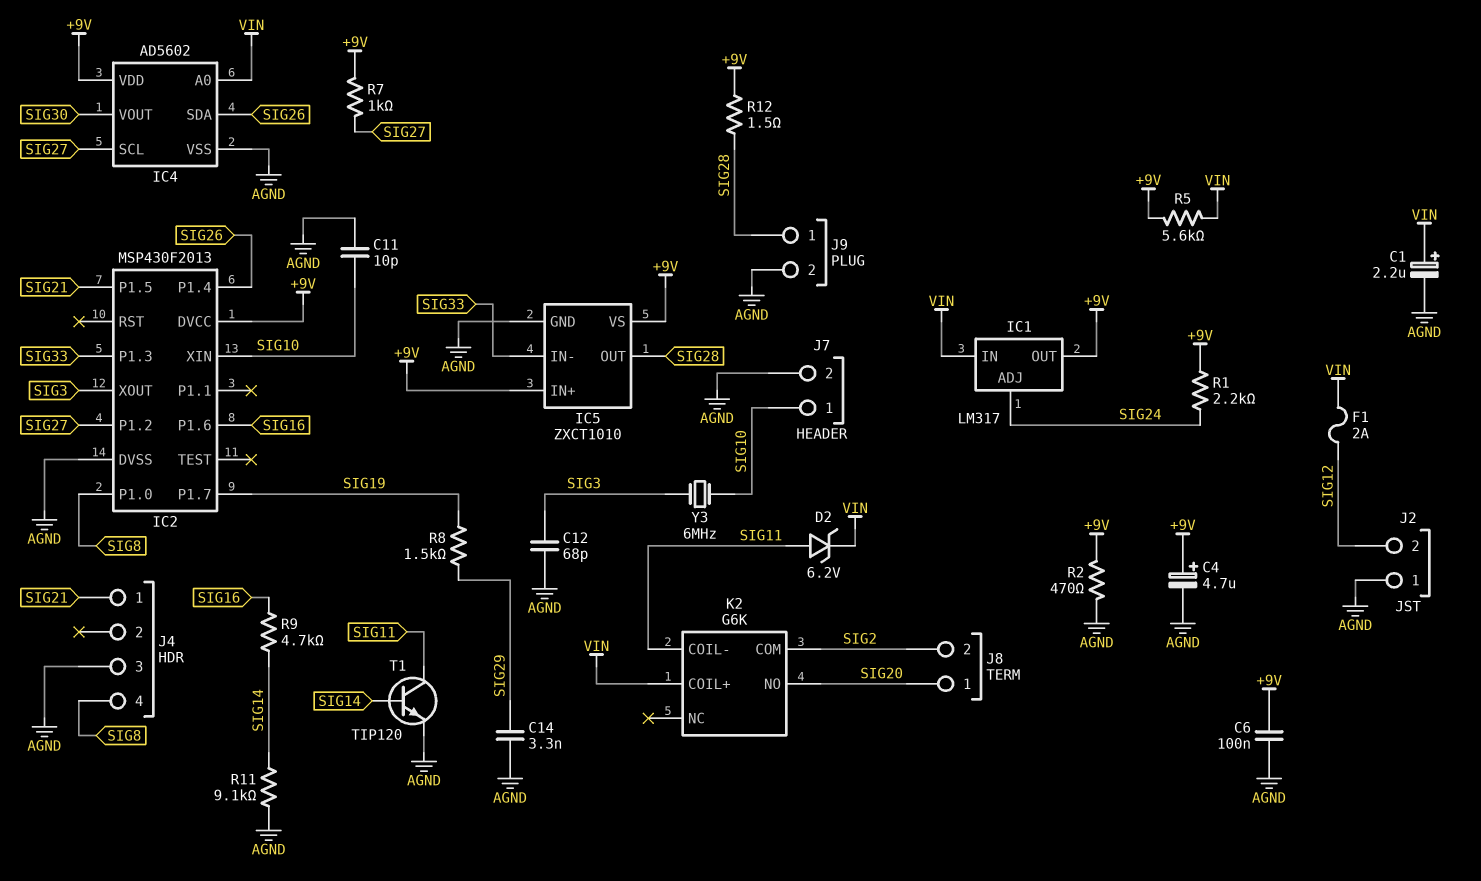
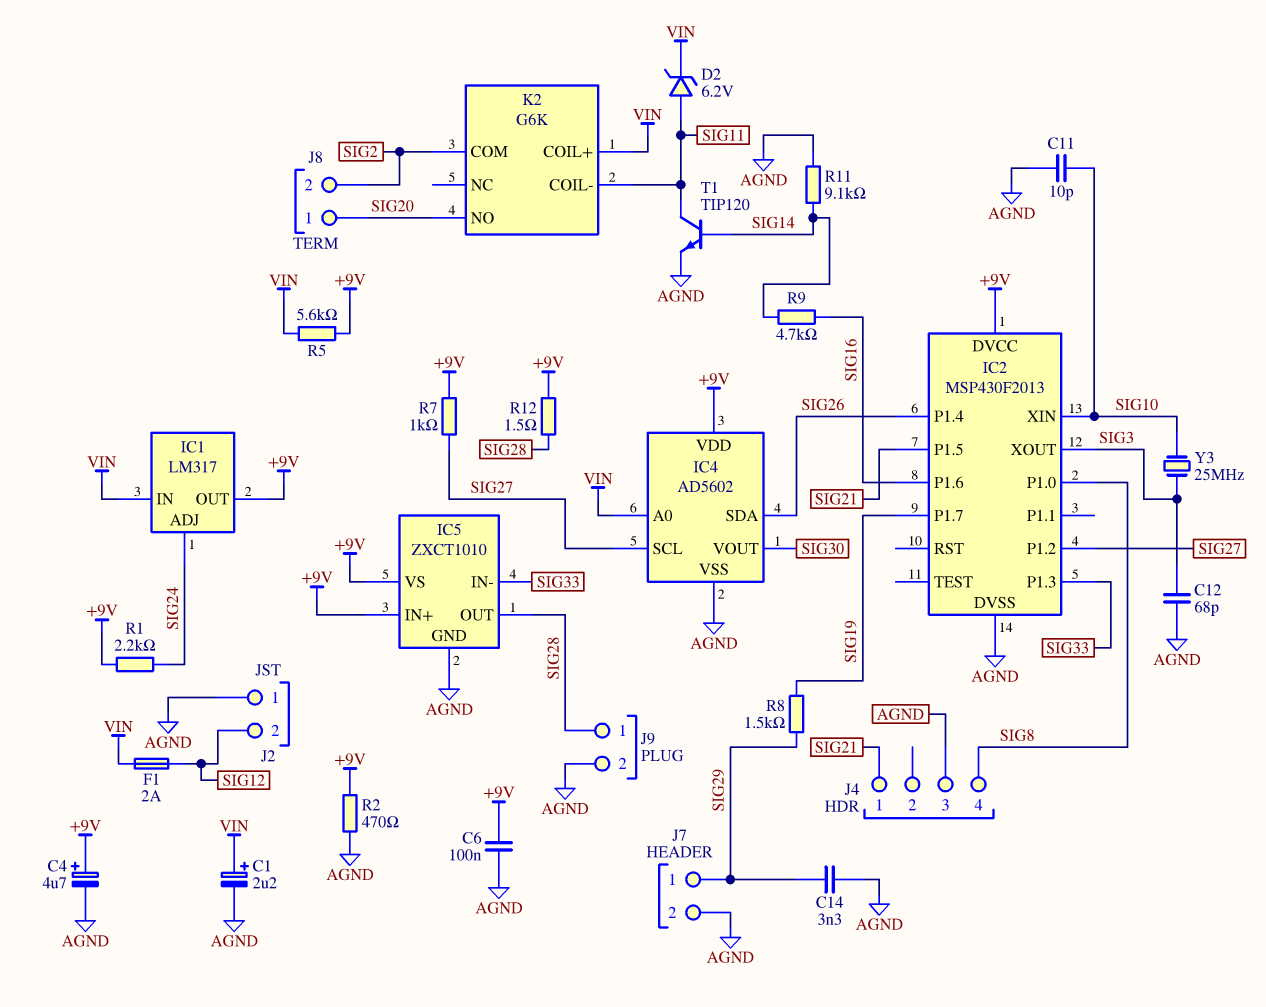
J7 pin 1: SIG10 -> SIG29
Y3: 6MHz (SIG3, SIG10) -> 25MHz (SIG3, SIG10)

